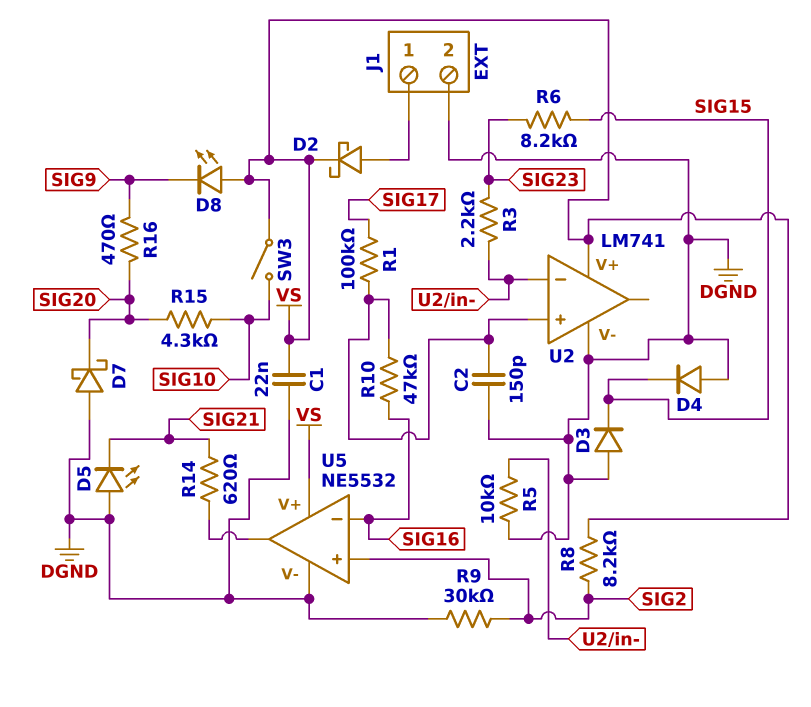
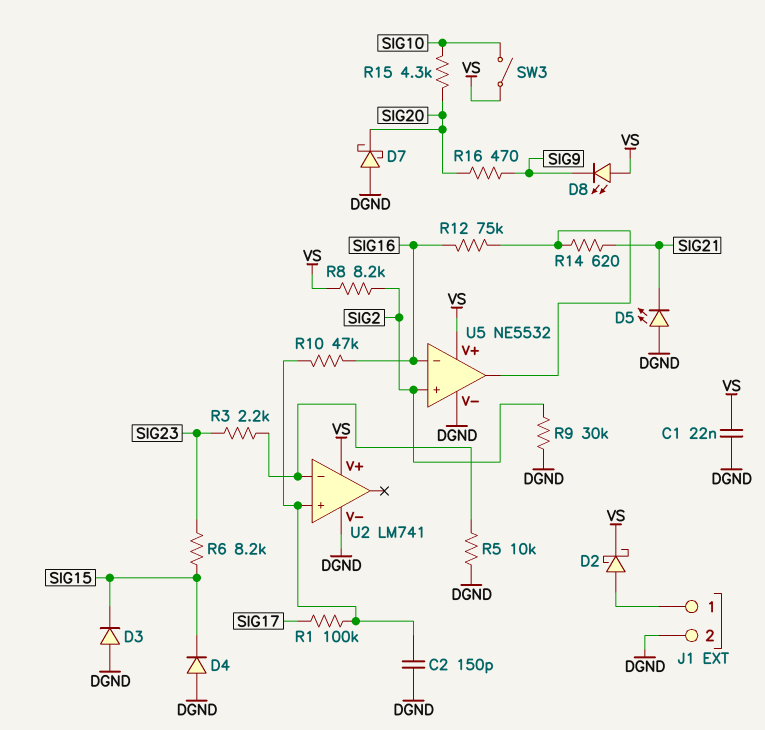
R12: none -> 75k (SIG16, U5/out)

